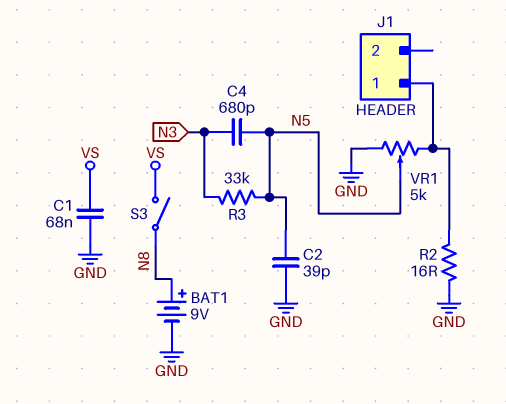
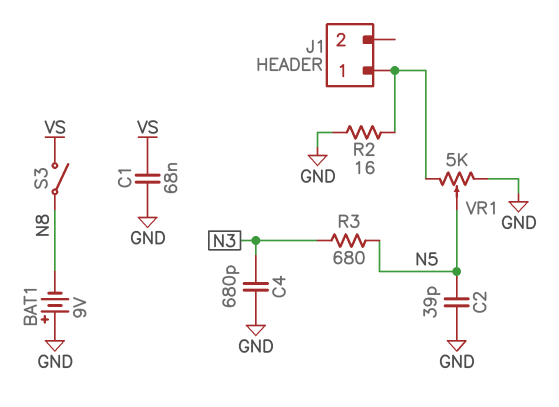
BAT1: 9V (plus N8, minus GND) -> 9V (plus GND, minus N8)
C4: 680pF (N3, N5) -> 680pF (GND, N3)
R3: 33k (N3, N5) -> 680 (N3, N5)

